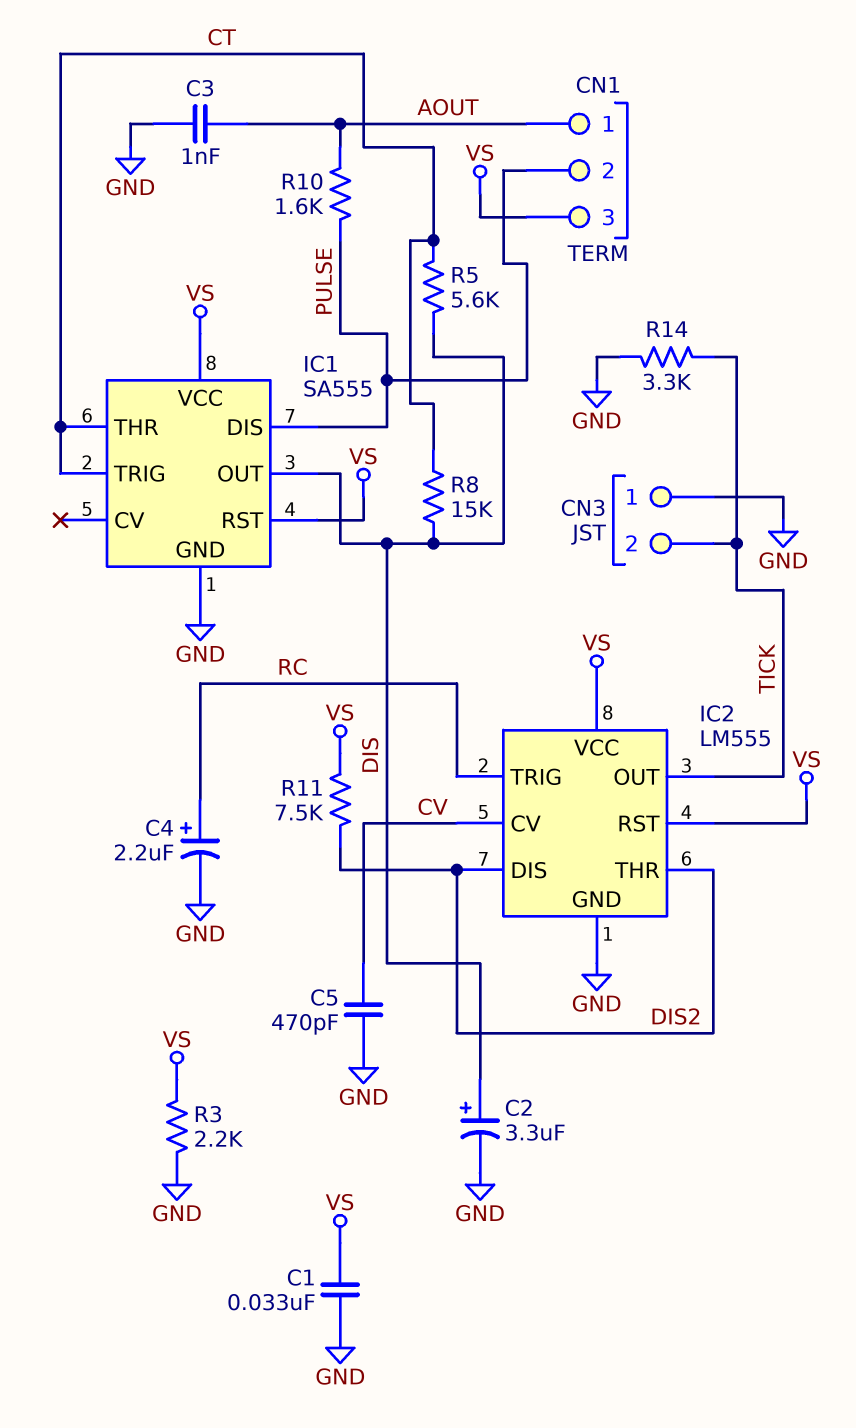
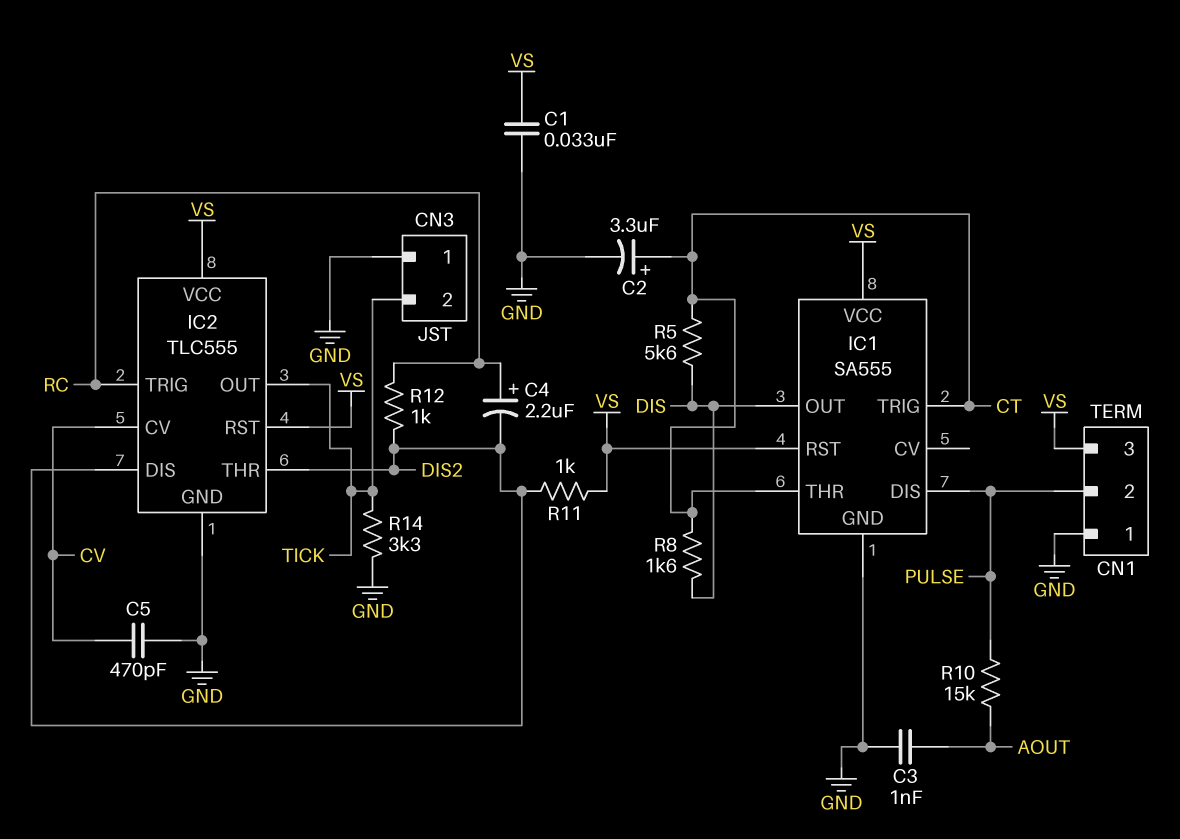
C2: 3.3uF (plus DIS, minus GND) -> 3.3uF (plus CT, minus GND)
C4: 2.2uF (plus RC, minus GND) -> 2.2uF (plus RC, minus DIS2)
CN1 pin 1: AOUT -> GND
IC2: LM555 -> TLC555
R3: 2.2k (GND, VS) -> none
R8: 15k (CT, DIS) -> 1.6k (CT, DIS)
R10: 1.6k (AOUT, PULSE) -> 15k (AOUT, PULSE)
R11: 7.5k (DIS2, VS) -> 1k (DIS2, VS)
R12: none -> 1k (DIS2, RC)

